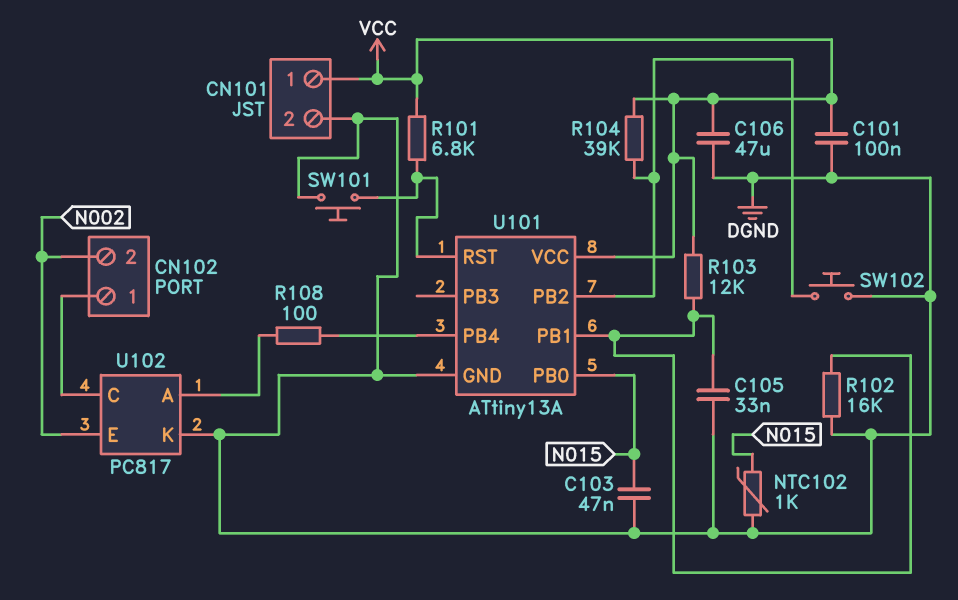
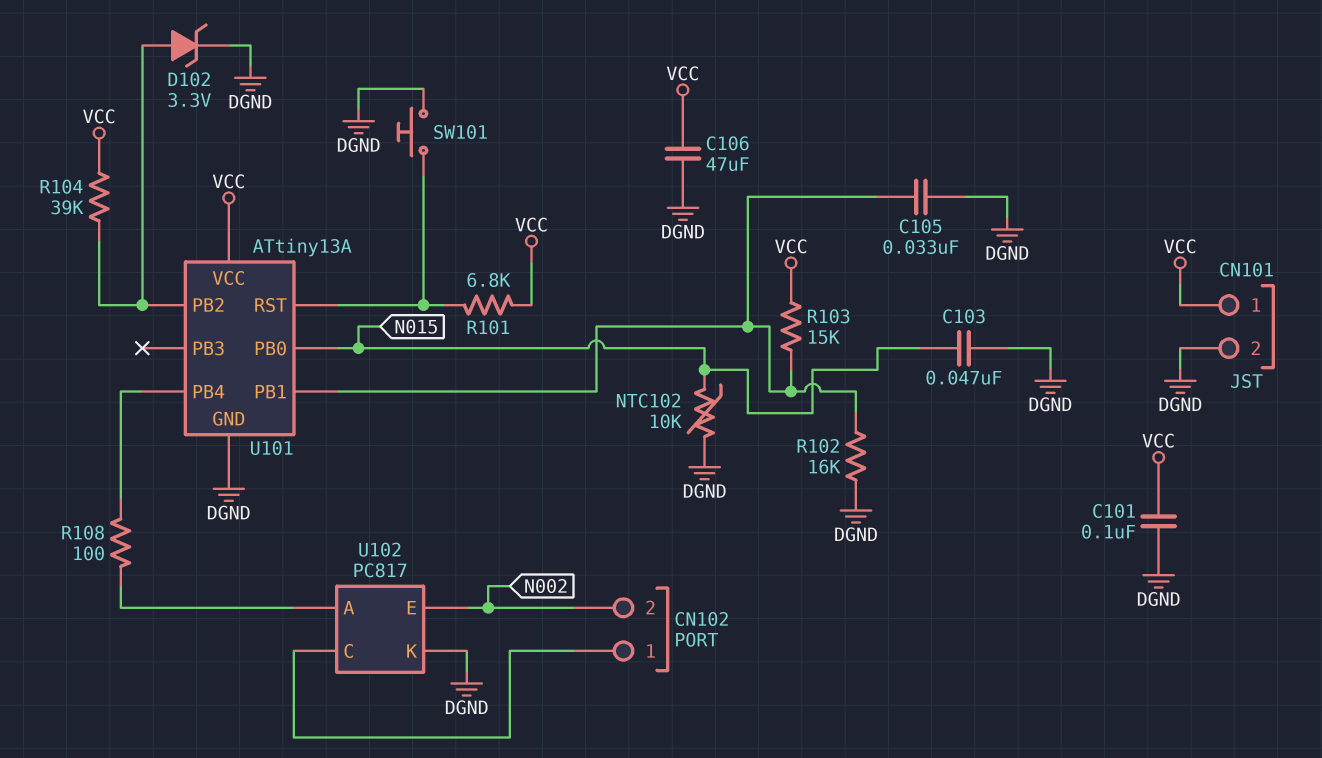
D102: none -> zener 3.3V (A U101/PB2, K DGND)
NTC102: 1k (DGND, N015) -> 10k (DGND, N015)
R103: 12k (U101/PB1, VCC) -> 15k (U101/PB1, VCC)
SW102: button (DGND, U101/PB2) -> none

